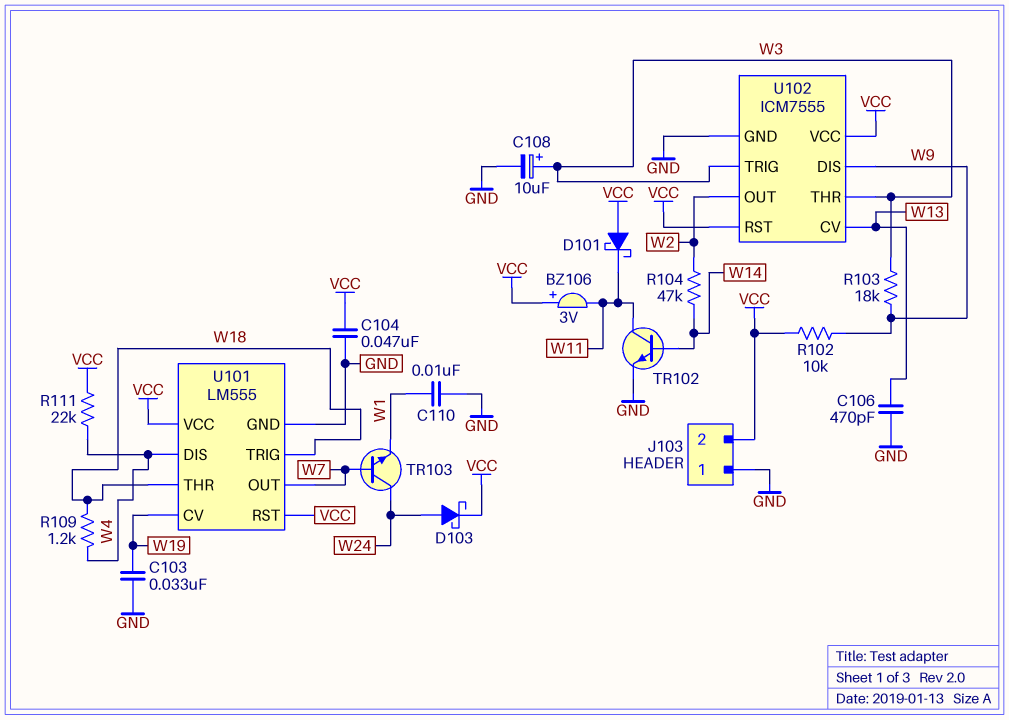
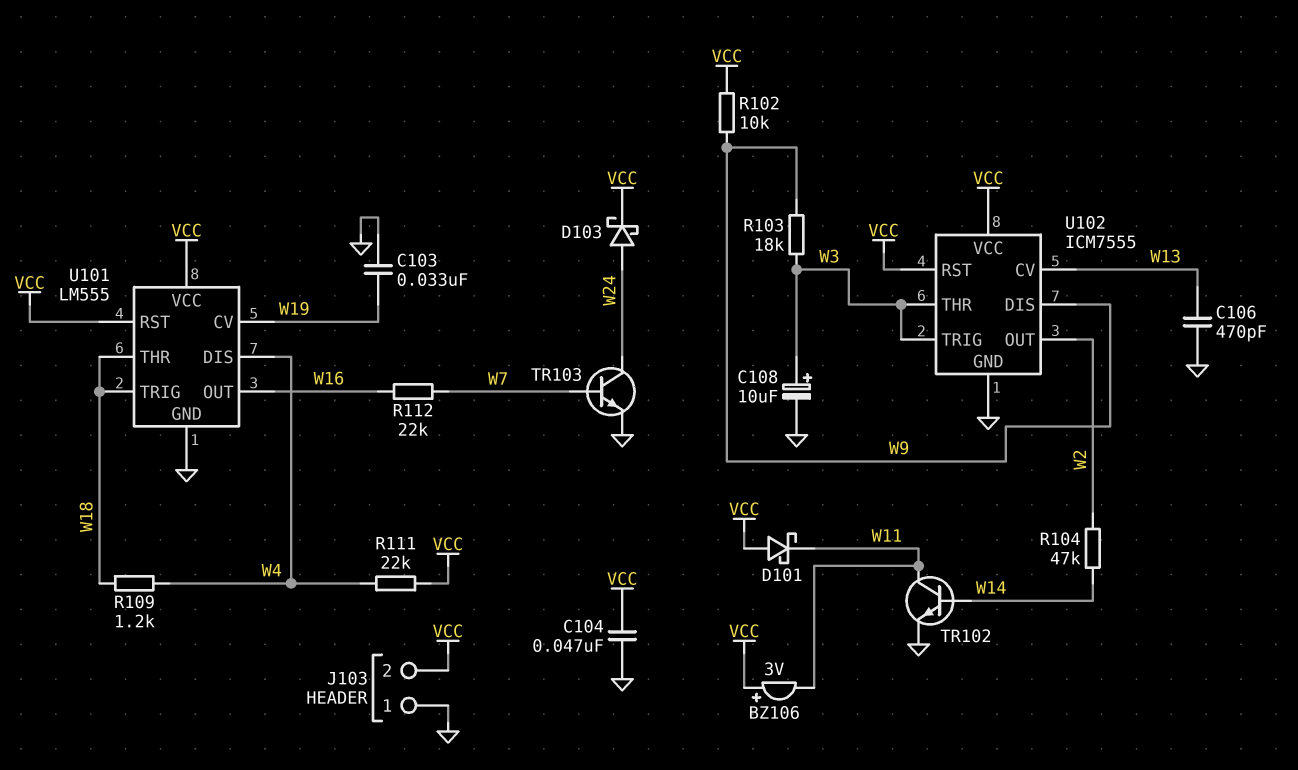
C110: 10nF (GND, W1) -> none
R112: none -> 22k (W7, W16)
TR103: NPN (B W7, C W24, E W1) -> NPN (B W7, C W24, E GND)
U101 pin OUT: W7 -> W16

